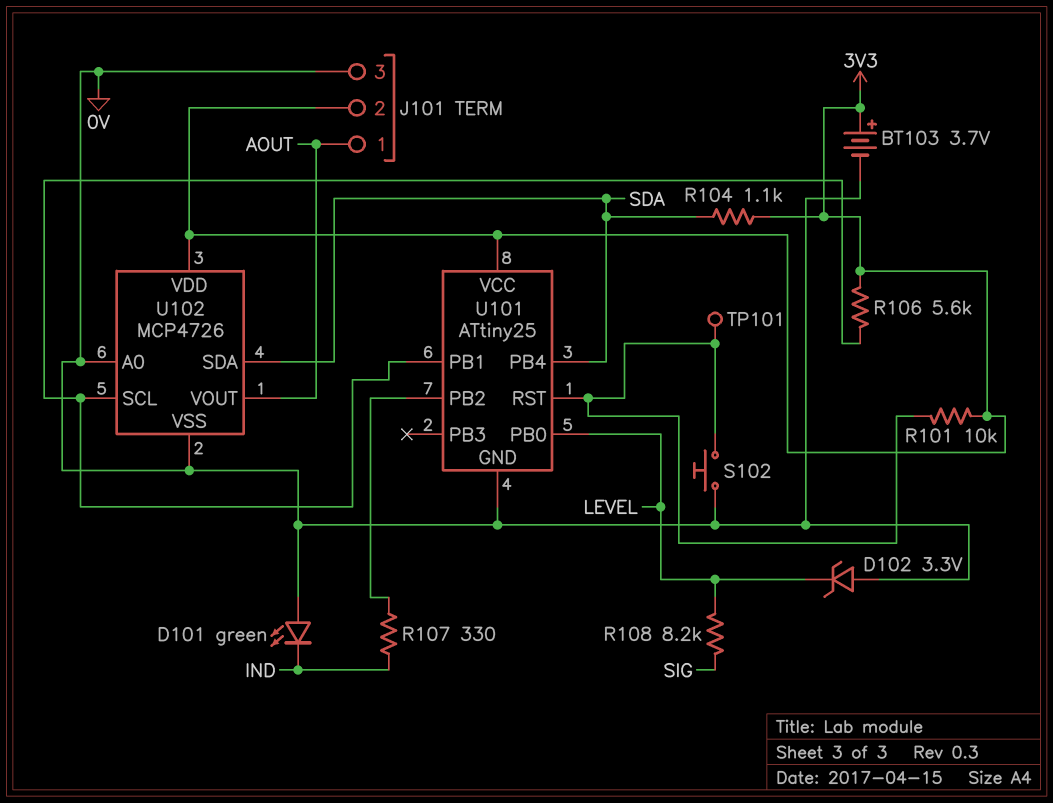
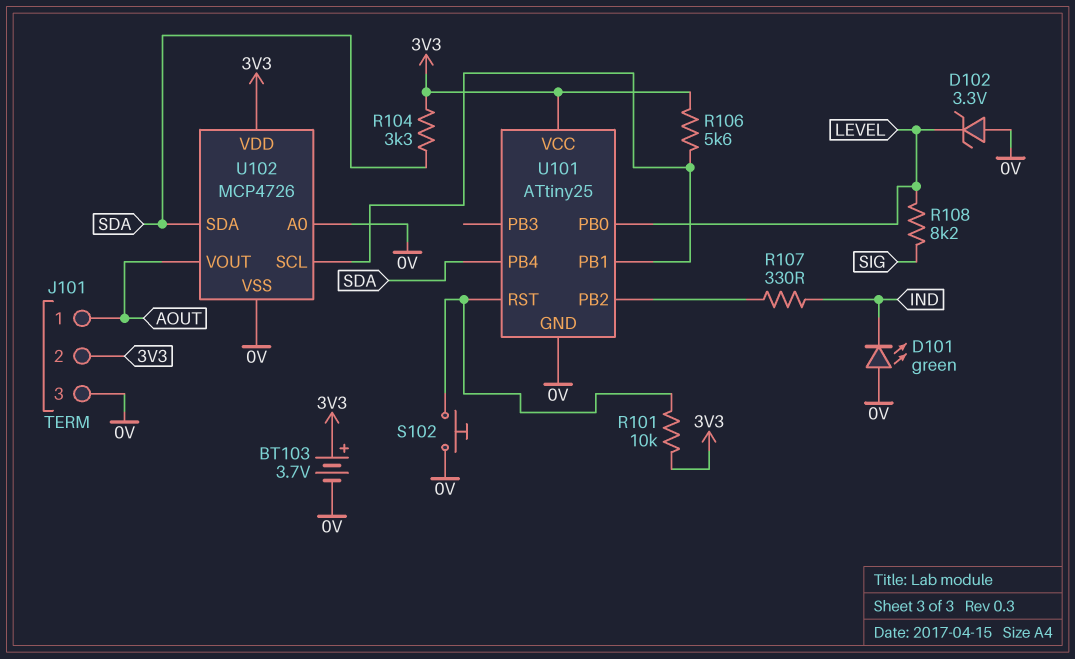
R104: 1.1k (3V3, SDA) -> 3.3k (3V3, SDA)
TP101: test point (U101/RST) -> none

